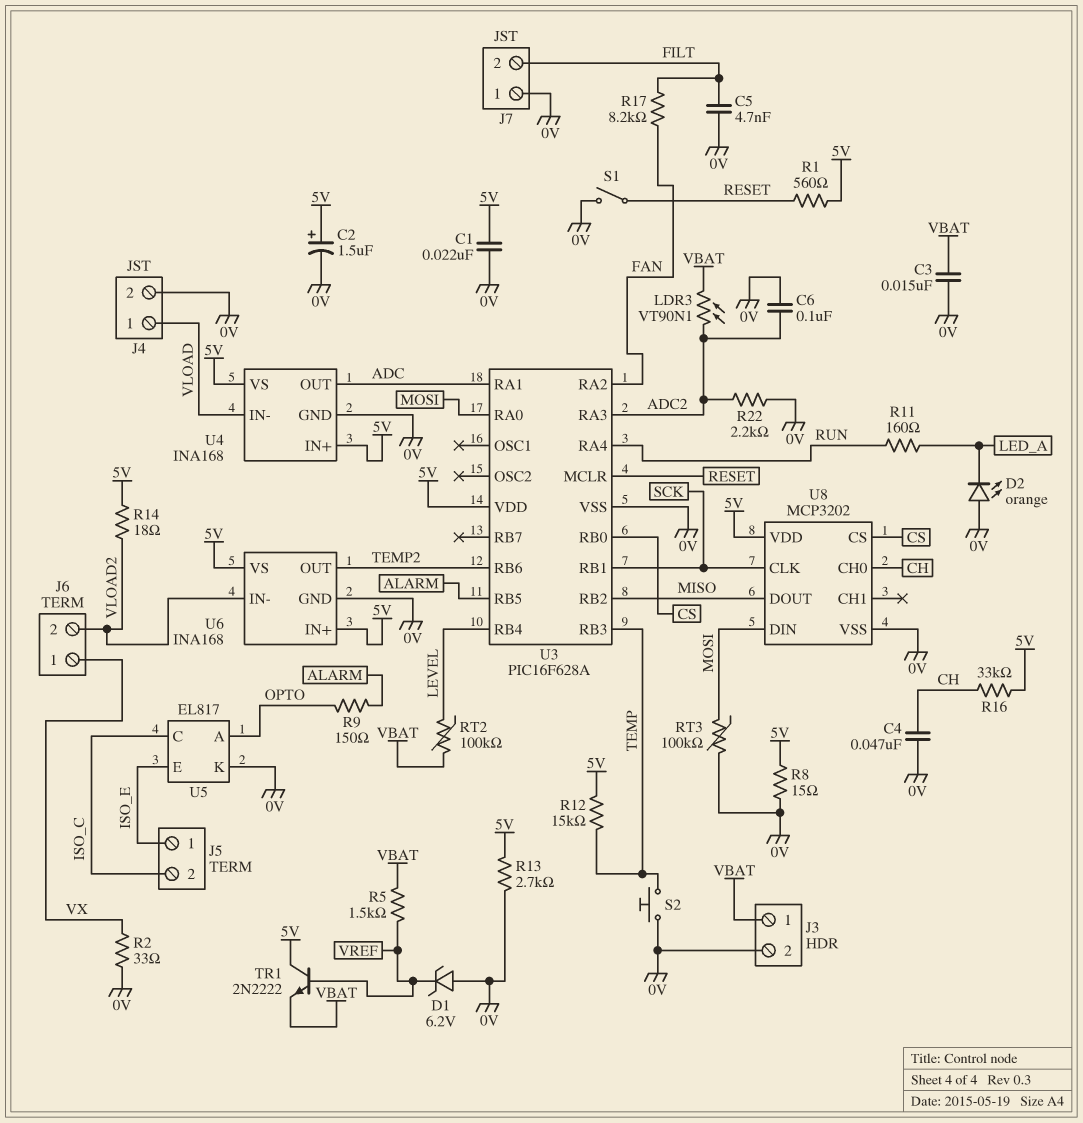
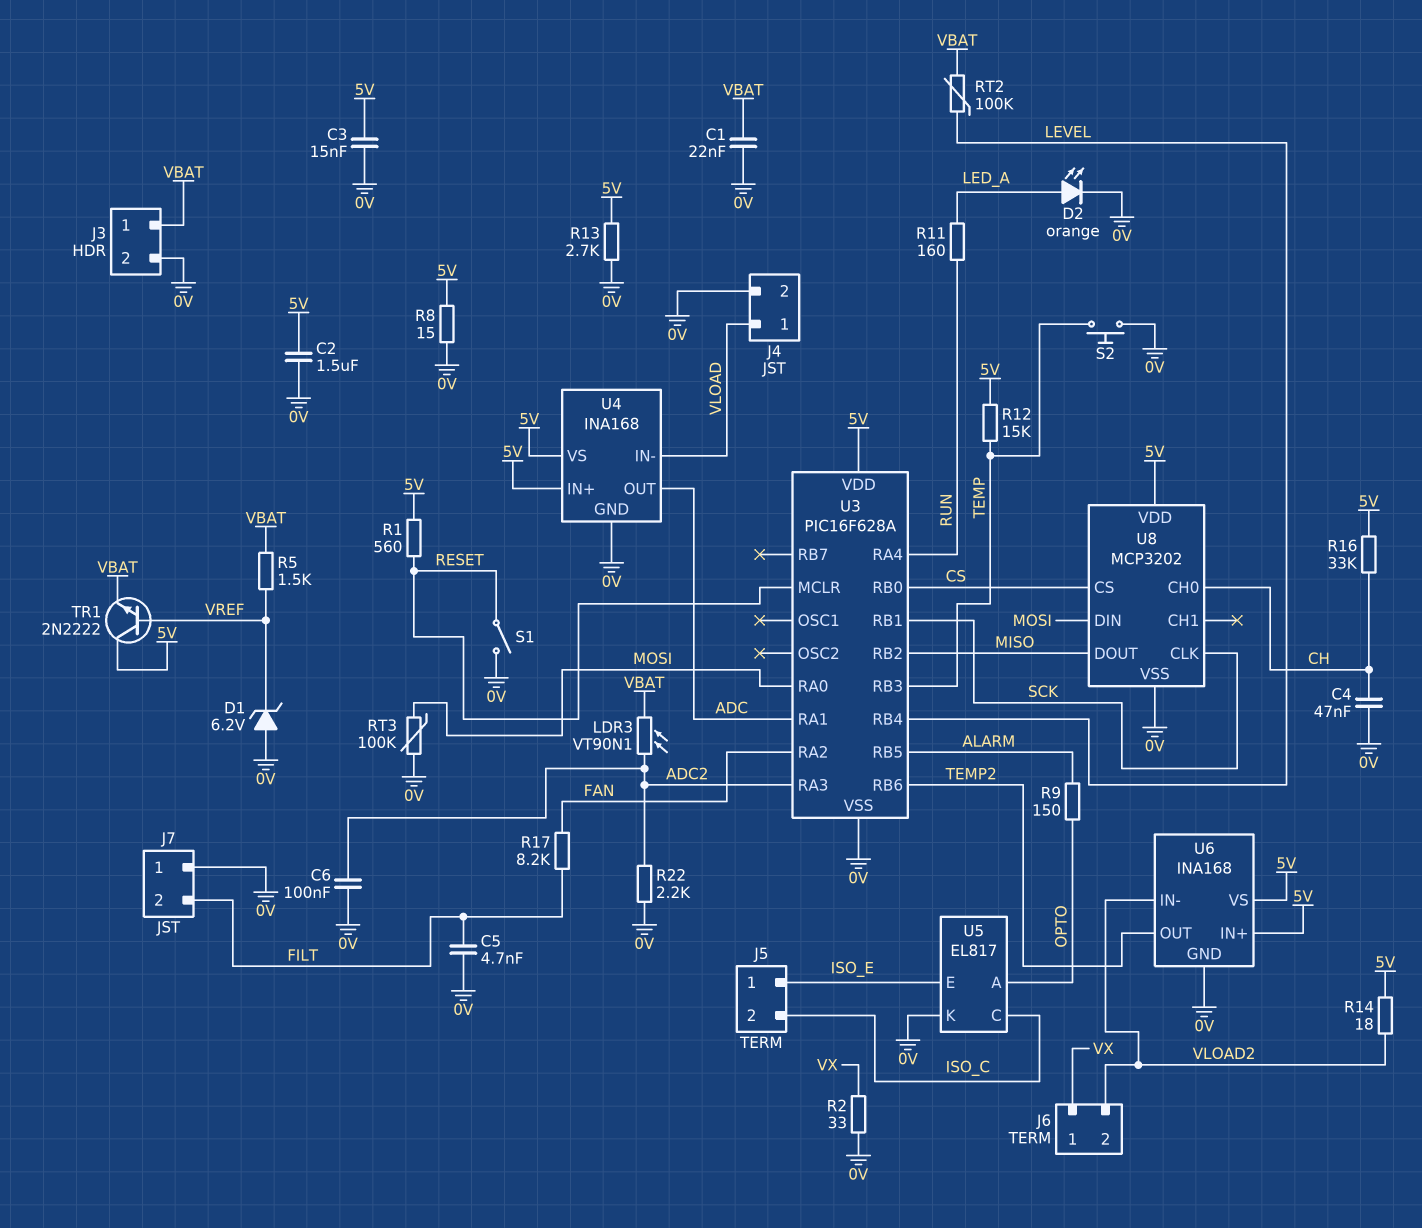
C1: 22nF (0V, 5V) -> 22nF (0V, VBAT)
C2: 1.5uF (plus 5V, minus 0V) -> 1.5uF (0V, 5V)
C3: 15nF (0V, VBAT) -> 15nF (0V, 5V)
D2: LED orange (A 0V, K LED_A) -> LED orange (A LED_A, K 0V)

